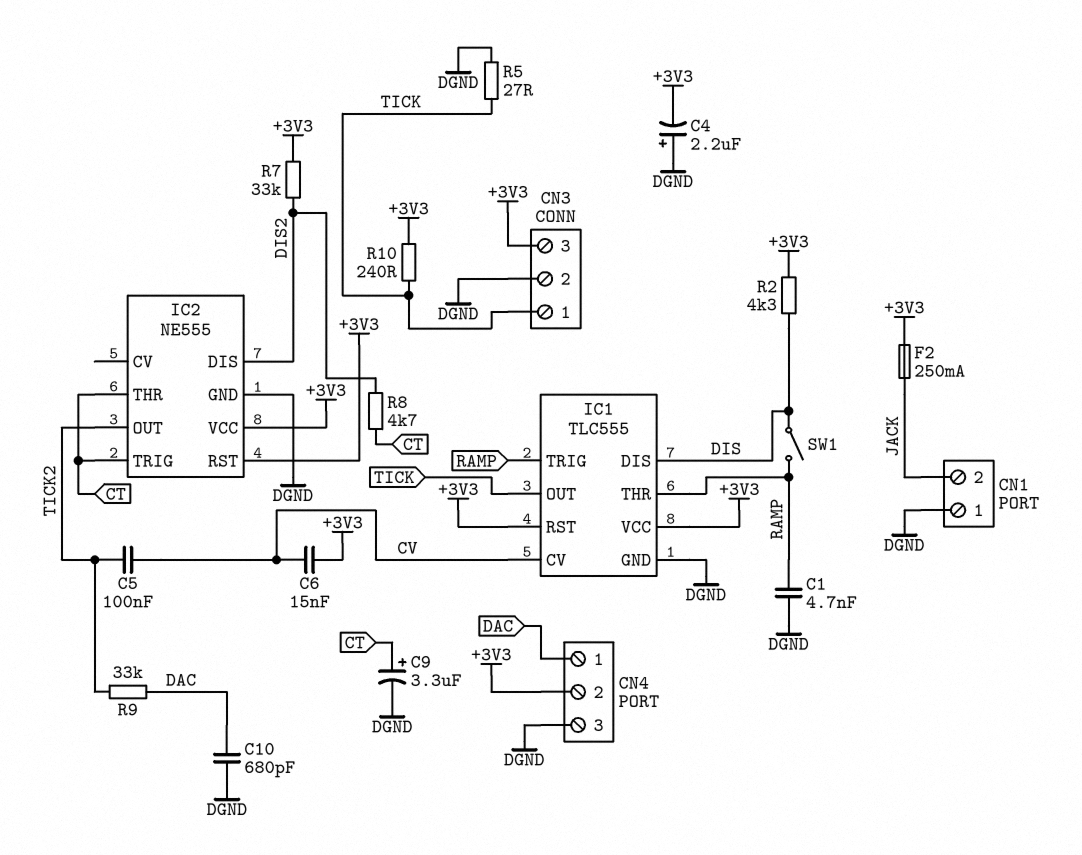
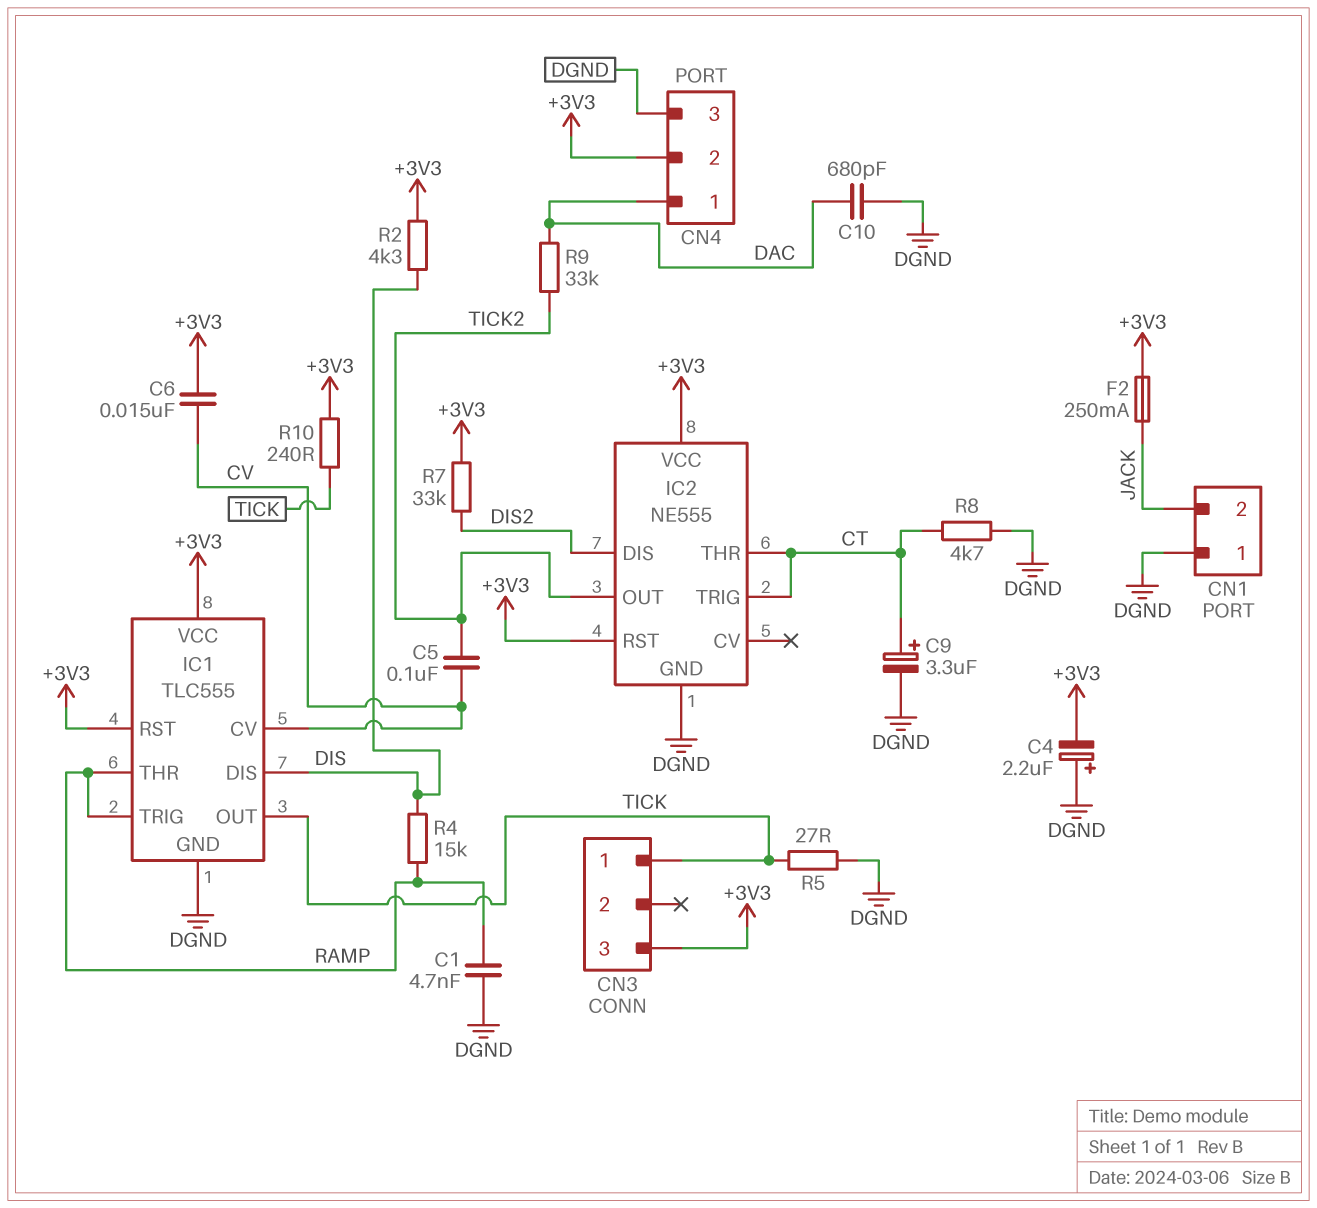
CN3 pin 2: DGND -> none
R4: none -> 15k (DIS, RAMP)
R8: 4.7k (CT, DIS2) -> 4.7k (CT, DGND)
SW1: switch (DIS, RAMP) -> none

